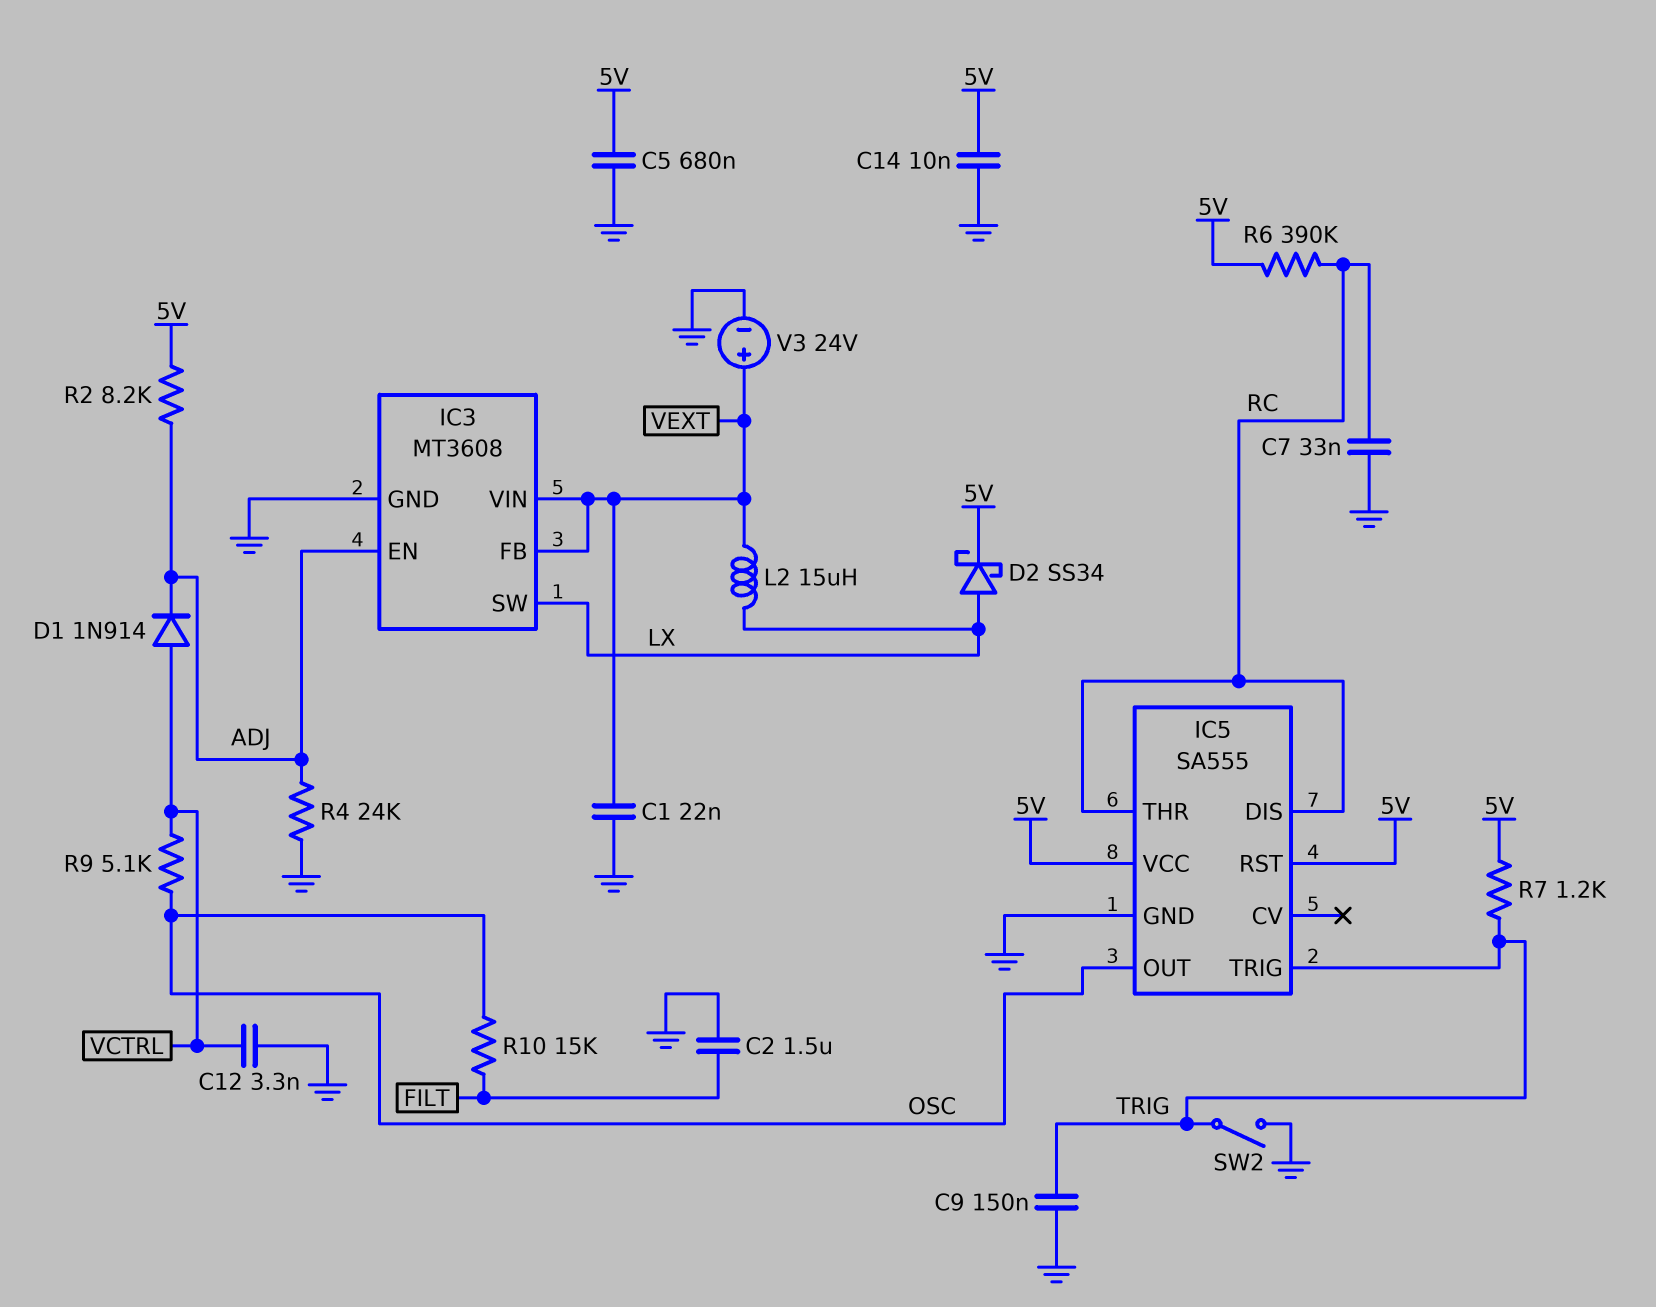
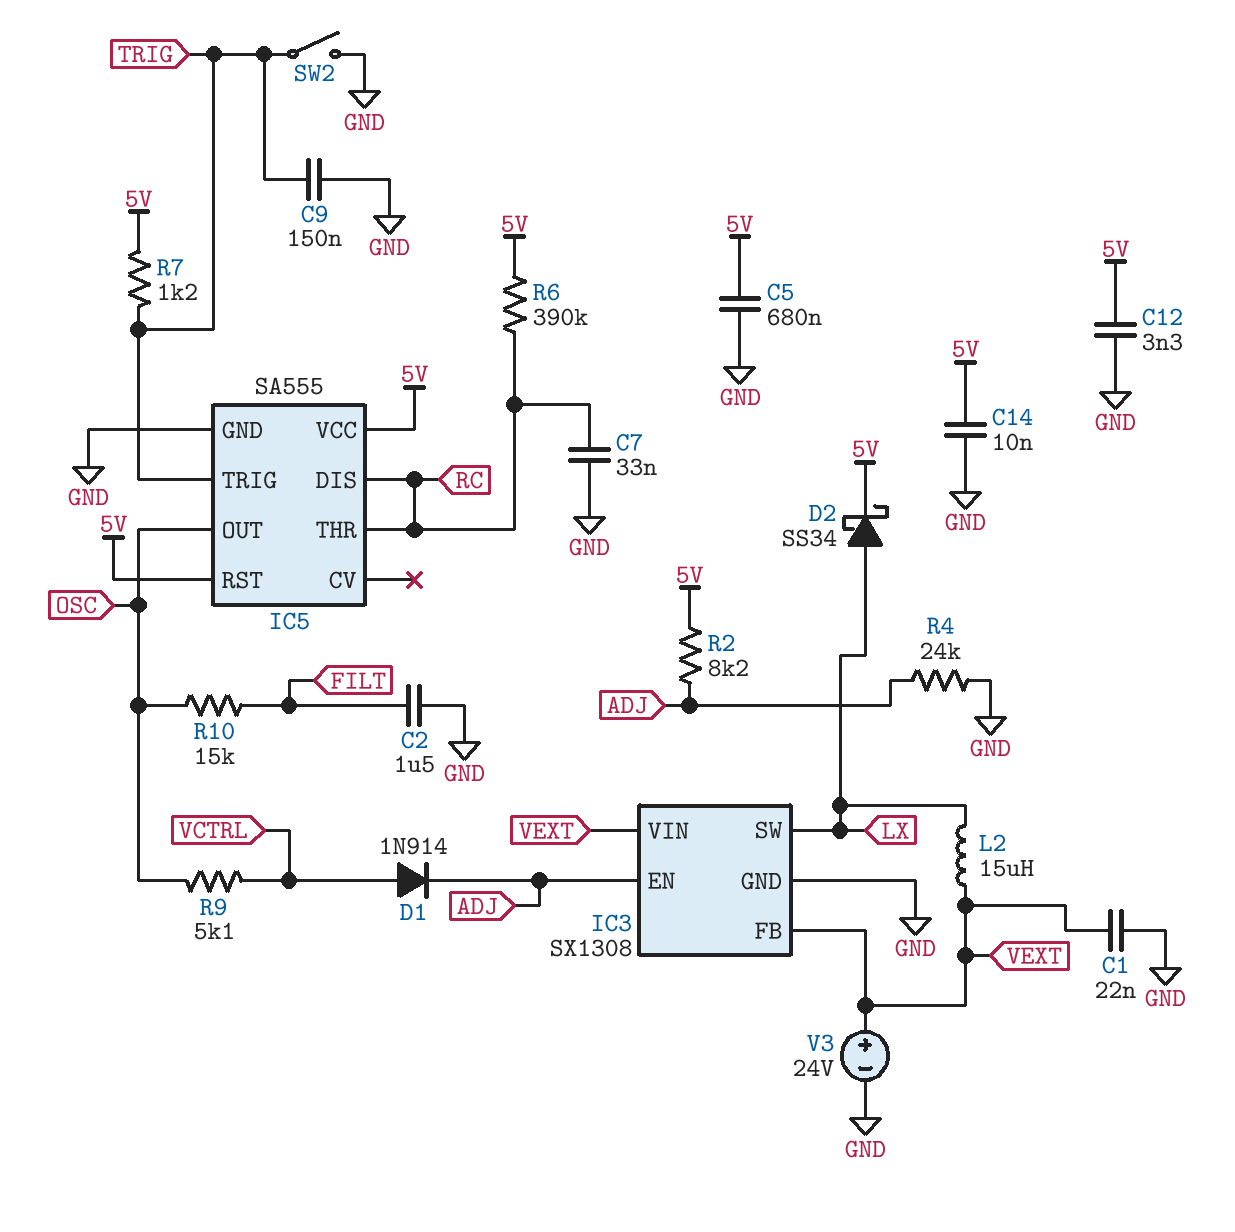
C12: 3.3nF (GND, VCTRL) -> 3.3nF (5V, GND)
IC3: MT3608 -> SX1308

